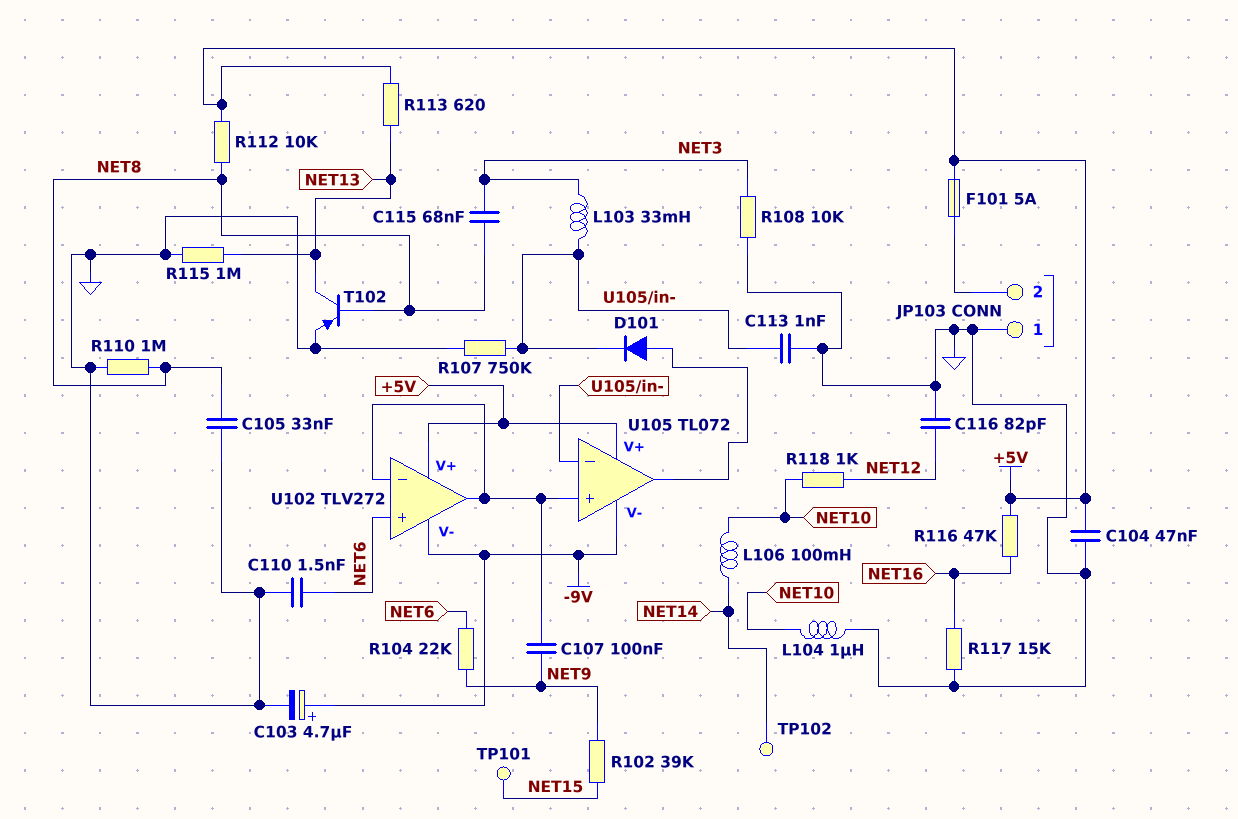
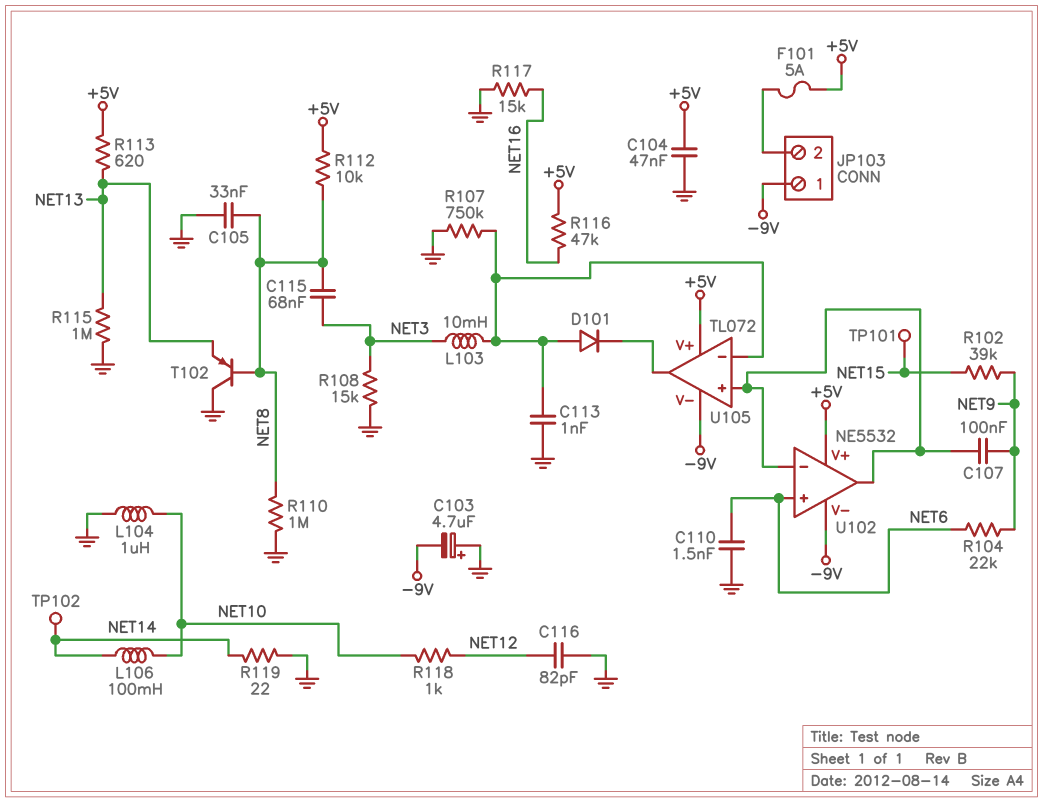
C103: 4.7uF (plus -9V, minus GND) -> 4.7uF (plus GND, minus -9V)
D101: diode (A U105/out, K U105/in-) -> diode (A U105/in-, K U105/out)
JP103 pin 1: GND -> -9V
L103: 33mH (NET3, U105/in-) -> 10mH (NET3, U105/in-)
R108: 10k (GND, NET3) -> 15k (GND, NET3)
R119: none -> 22 (GND, NET14)
T102: PNP (B NET8, C NET13, E GND) -> PNP (B NET8, C GND, E NET13)
U102: TLV272 -> NE5532

